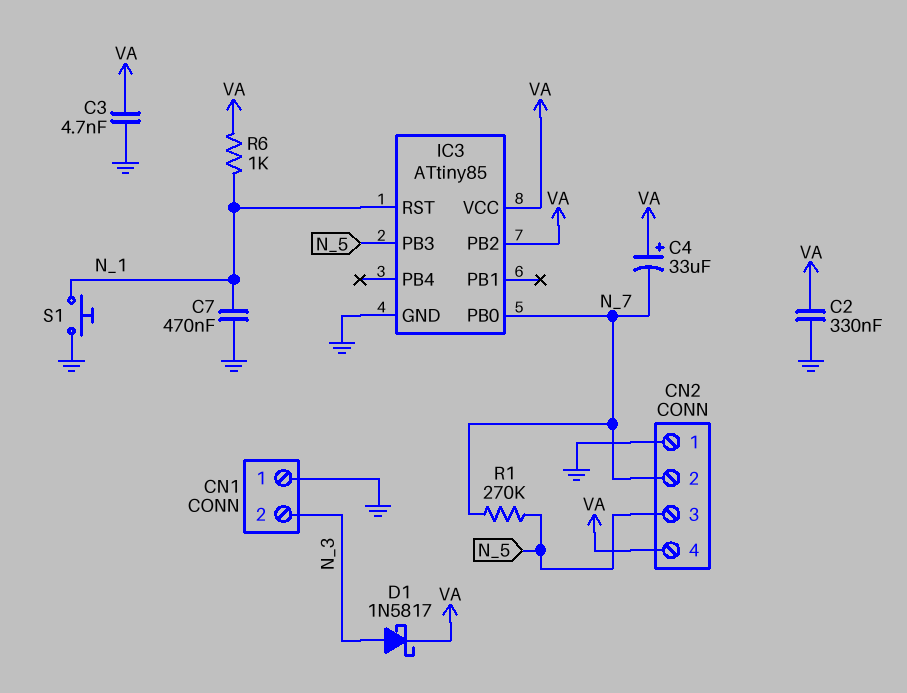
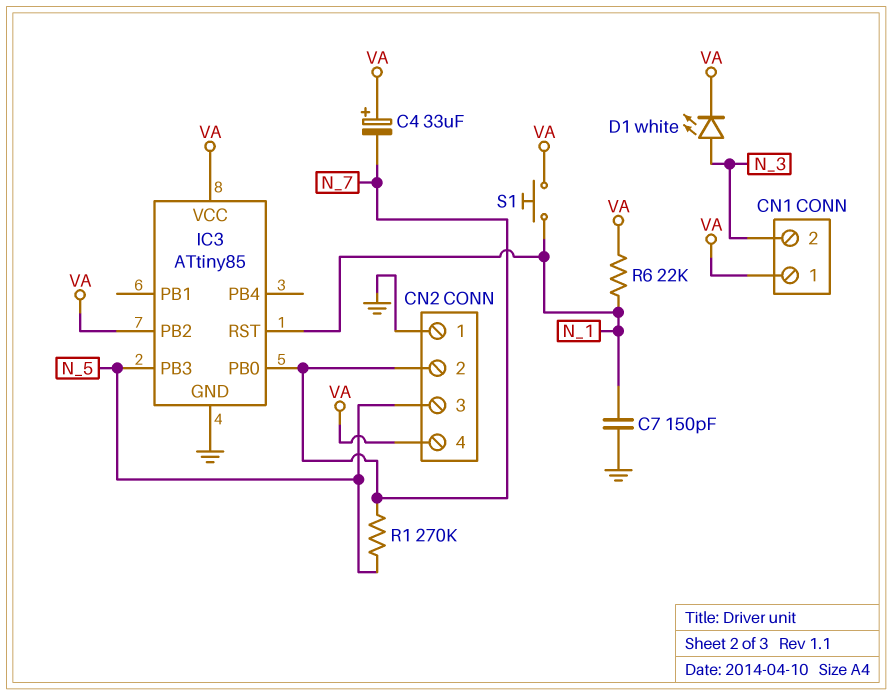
C2: 330nF (GND, VA) -> none
C3: 4.7nF (GND, VA) -> none
C7: 470nF (GND, N_1) -> 150pF (GND, N_1)
CN1 pin 1: GND -> VA
D1: schottky 1N5817 (A N_3, K VA) -> LED white (A N_3, K VA)
R6: 1k (N_1, VA) -> 22k (N_1, VA)
S1: button (GND, N_1) -> button (N_1, VA)

